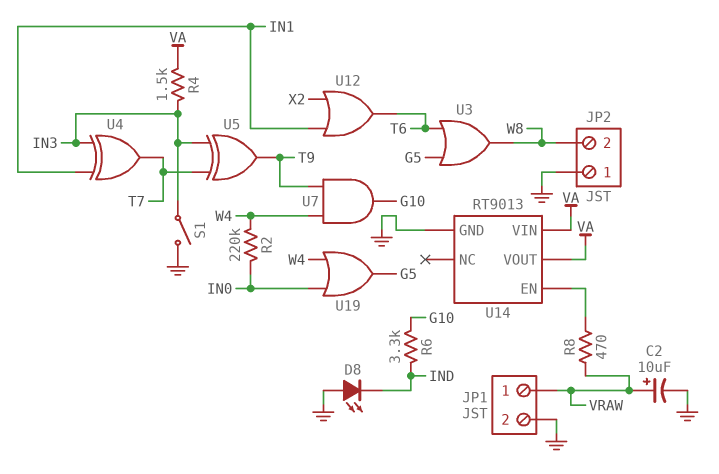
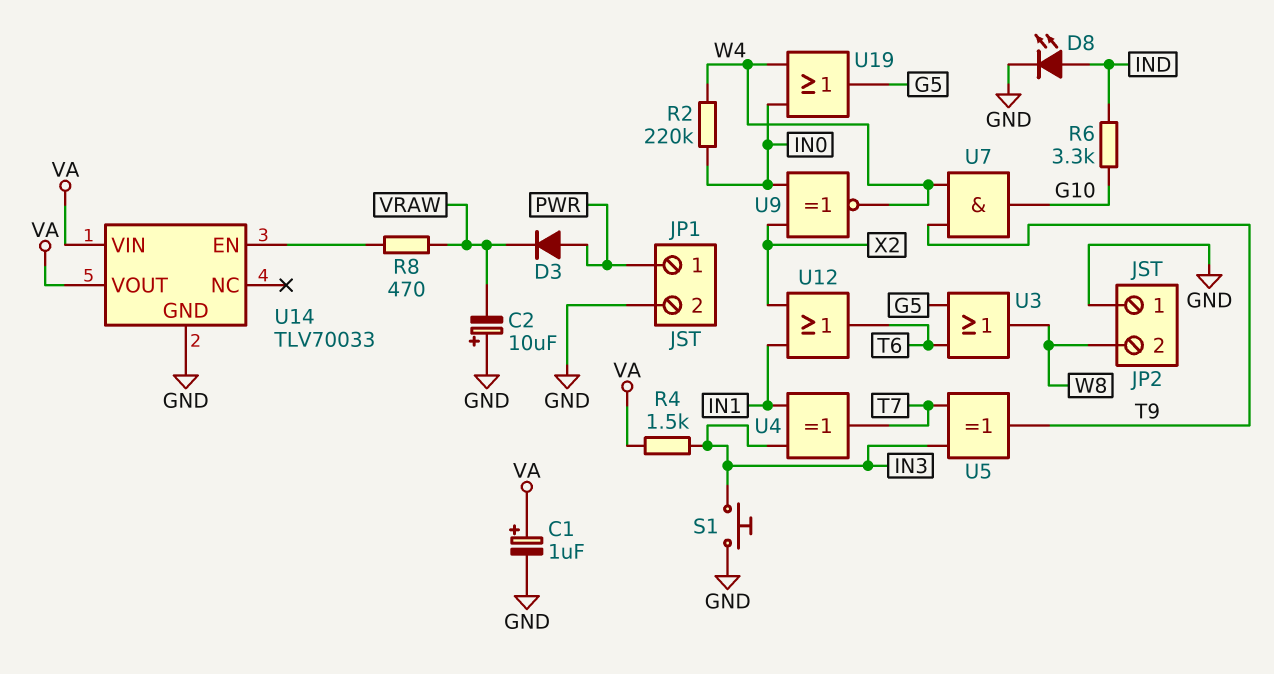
C1: none -> 1uF (plus VA, minus GND)
C2: 10uF (plus VRAW, minus GND) -> 10uF (plus GND, minus VRAW)
D3: none -> diode (A PWR, K VRAW)
D8: LED (A GND, K IND) -> LED (A IND, K GND)
JP1 pin 1: VRAW -> PWR
S1: switch (GND, IN3) -> button (GND, IN3)
U9: none -> XNOR (in IN0, in X2, out W4)
U14: RT9013 -> TLV70033

